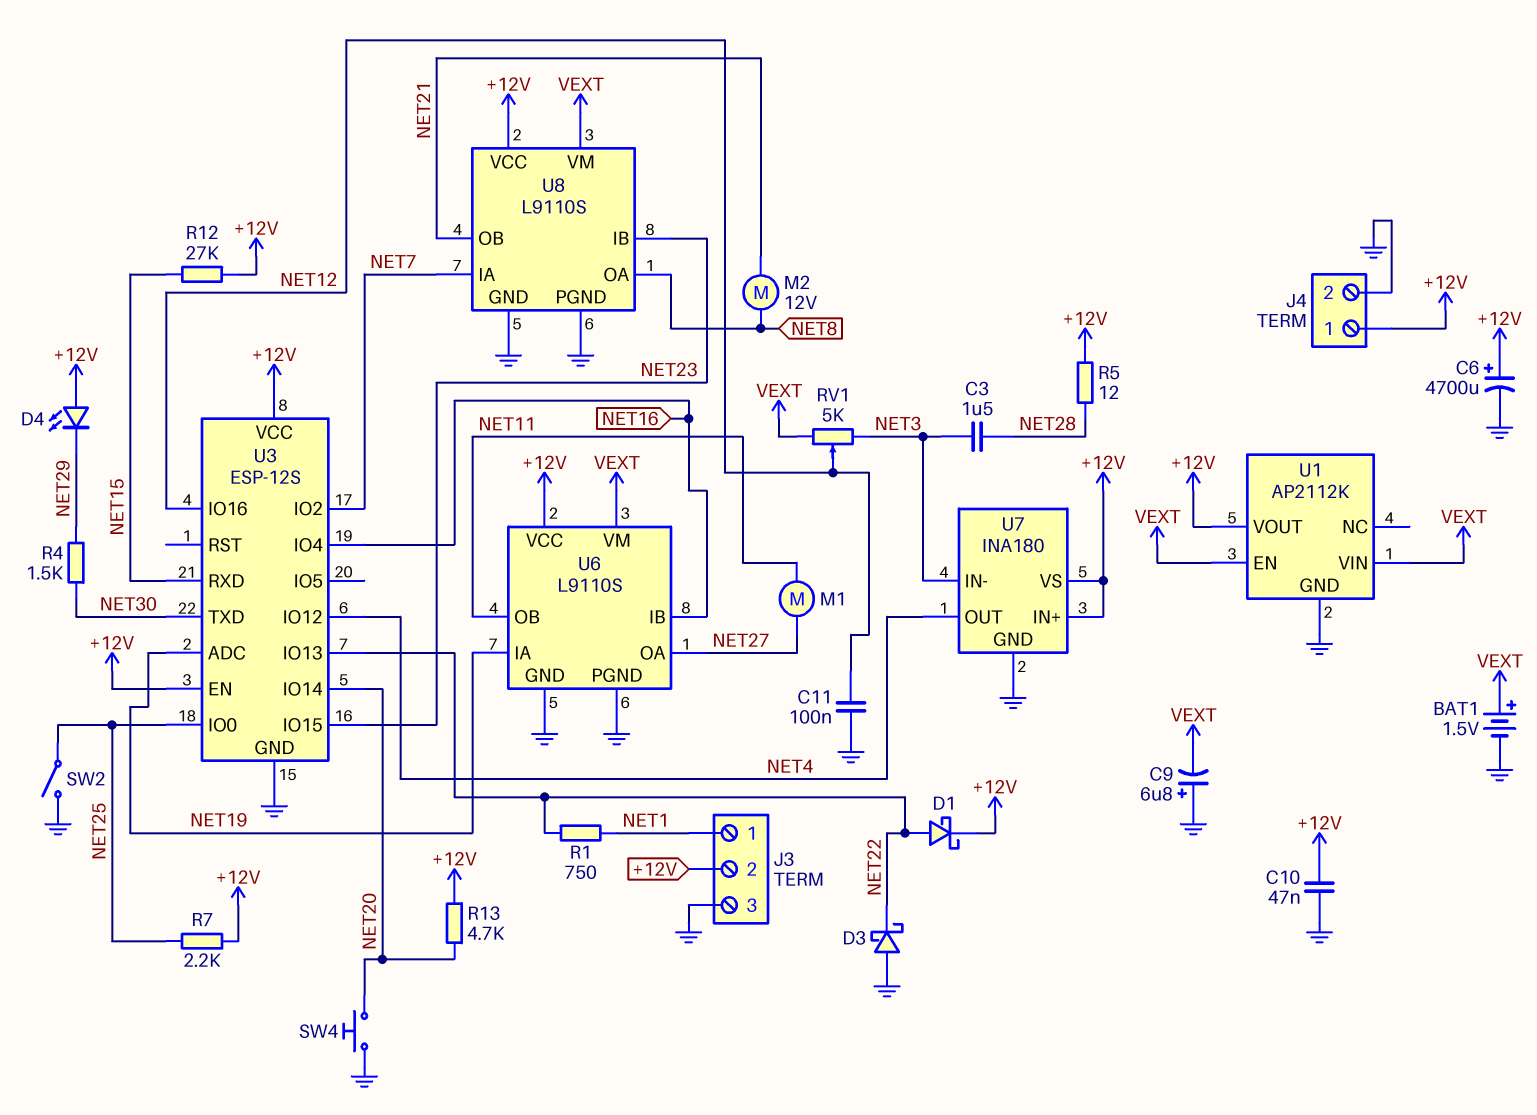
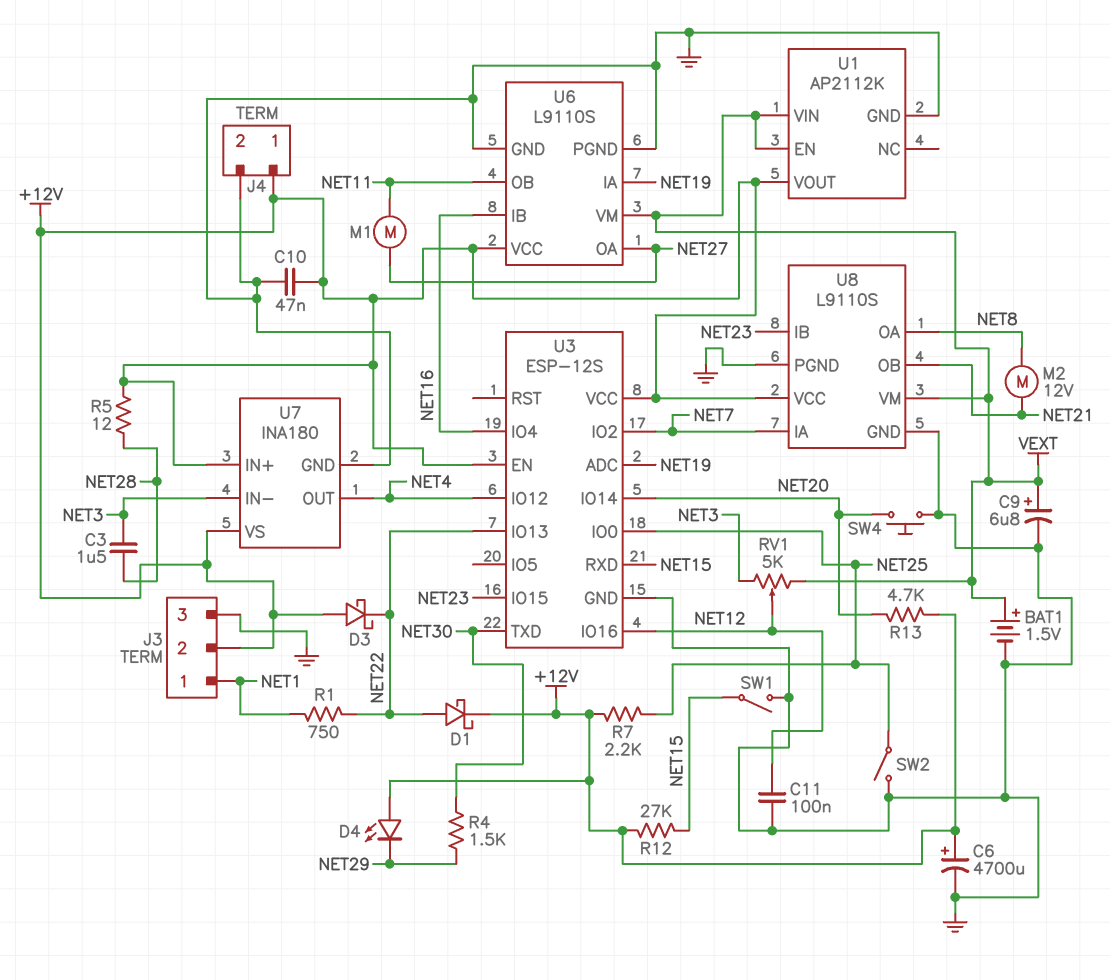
C9: 6.8uF (plus GND, minus VEXT) -> 6.8uF (plus VEXT, minus GND)
D3: schottky (A GND, K NET22) -> schottky (A +12V, K NET22)
SW1: none -> switch (GND, NET15)

